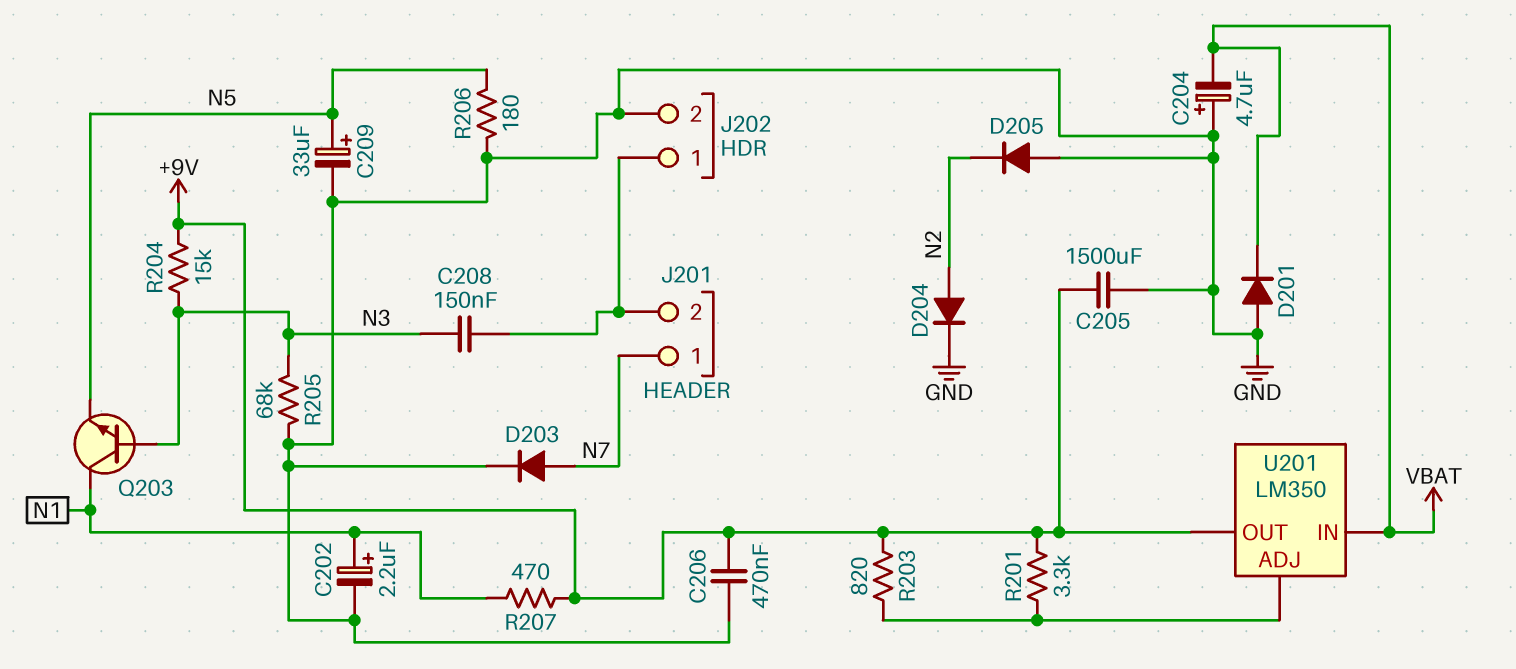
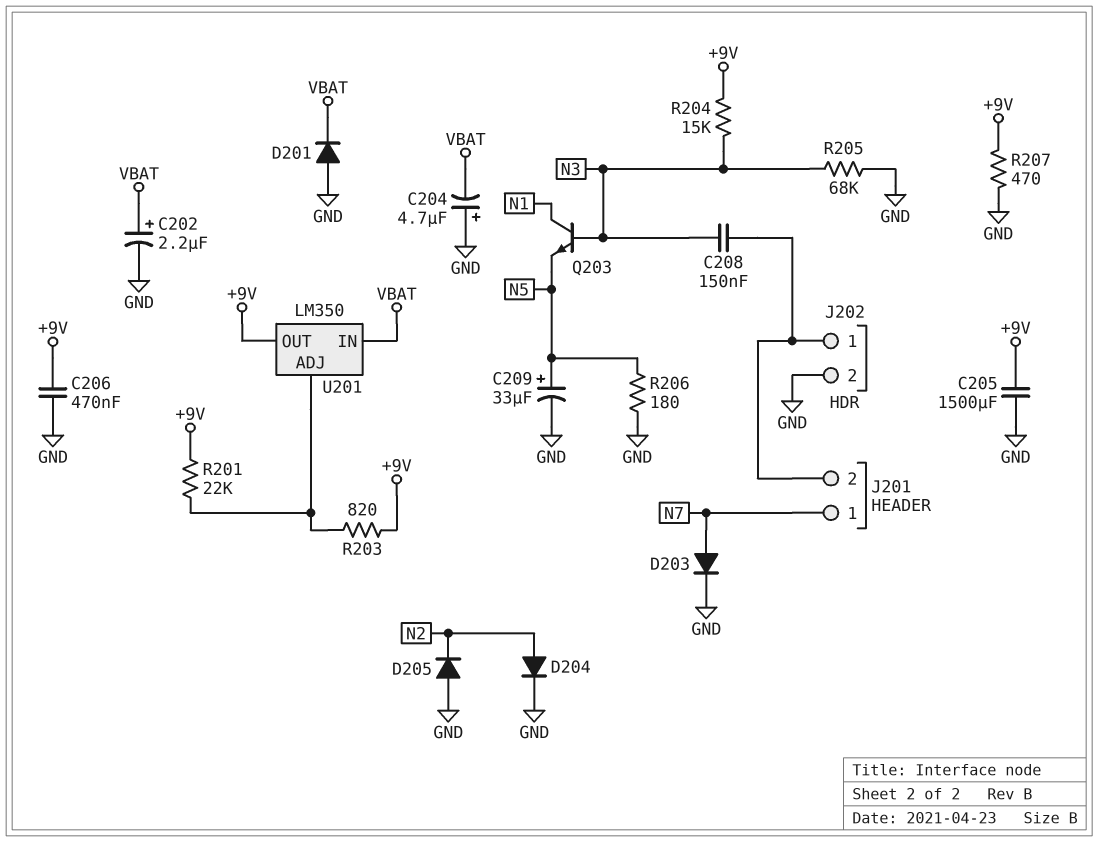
C202: 2.2uF (plus N1, minus GND) -> 2.2uF (plus VBAT, minus GND)
R201: 3.3k (+9V, U201/ADJ) -> 22k (+9V, U201/ADJ)
R207: 470 (+9V, N1) -> 470 (+9V, GND)

